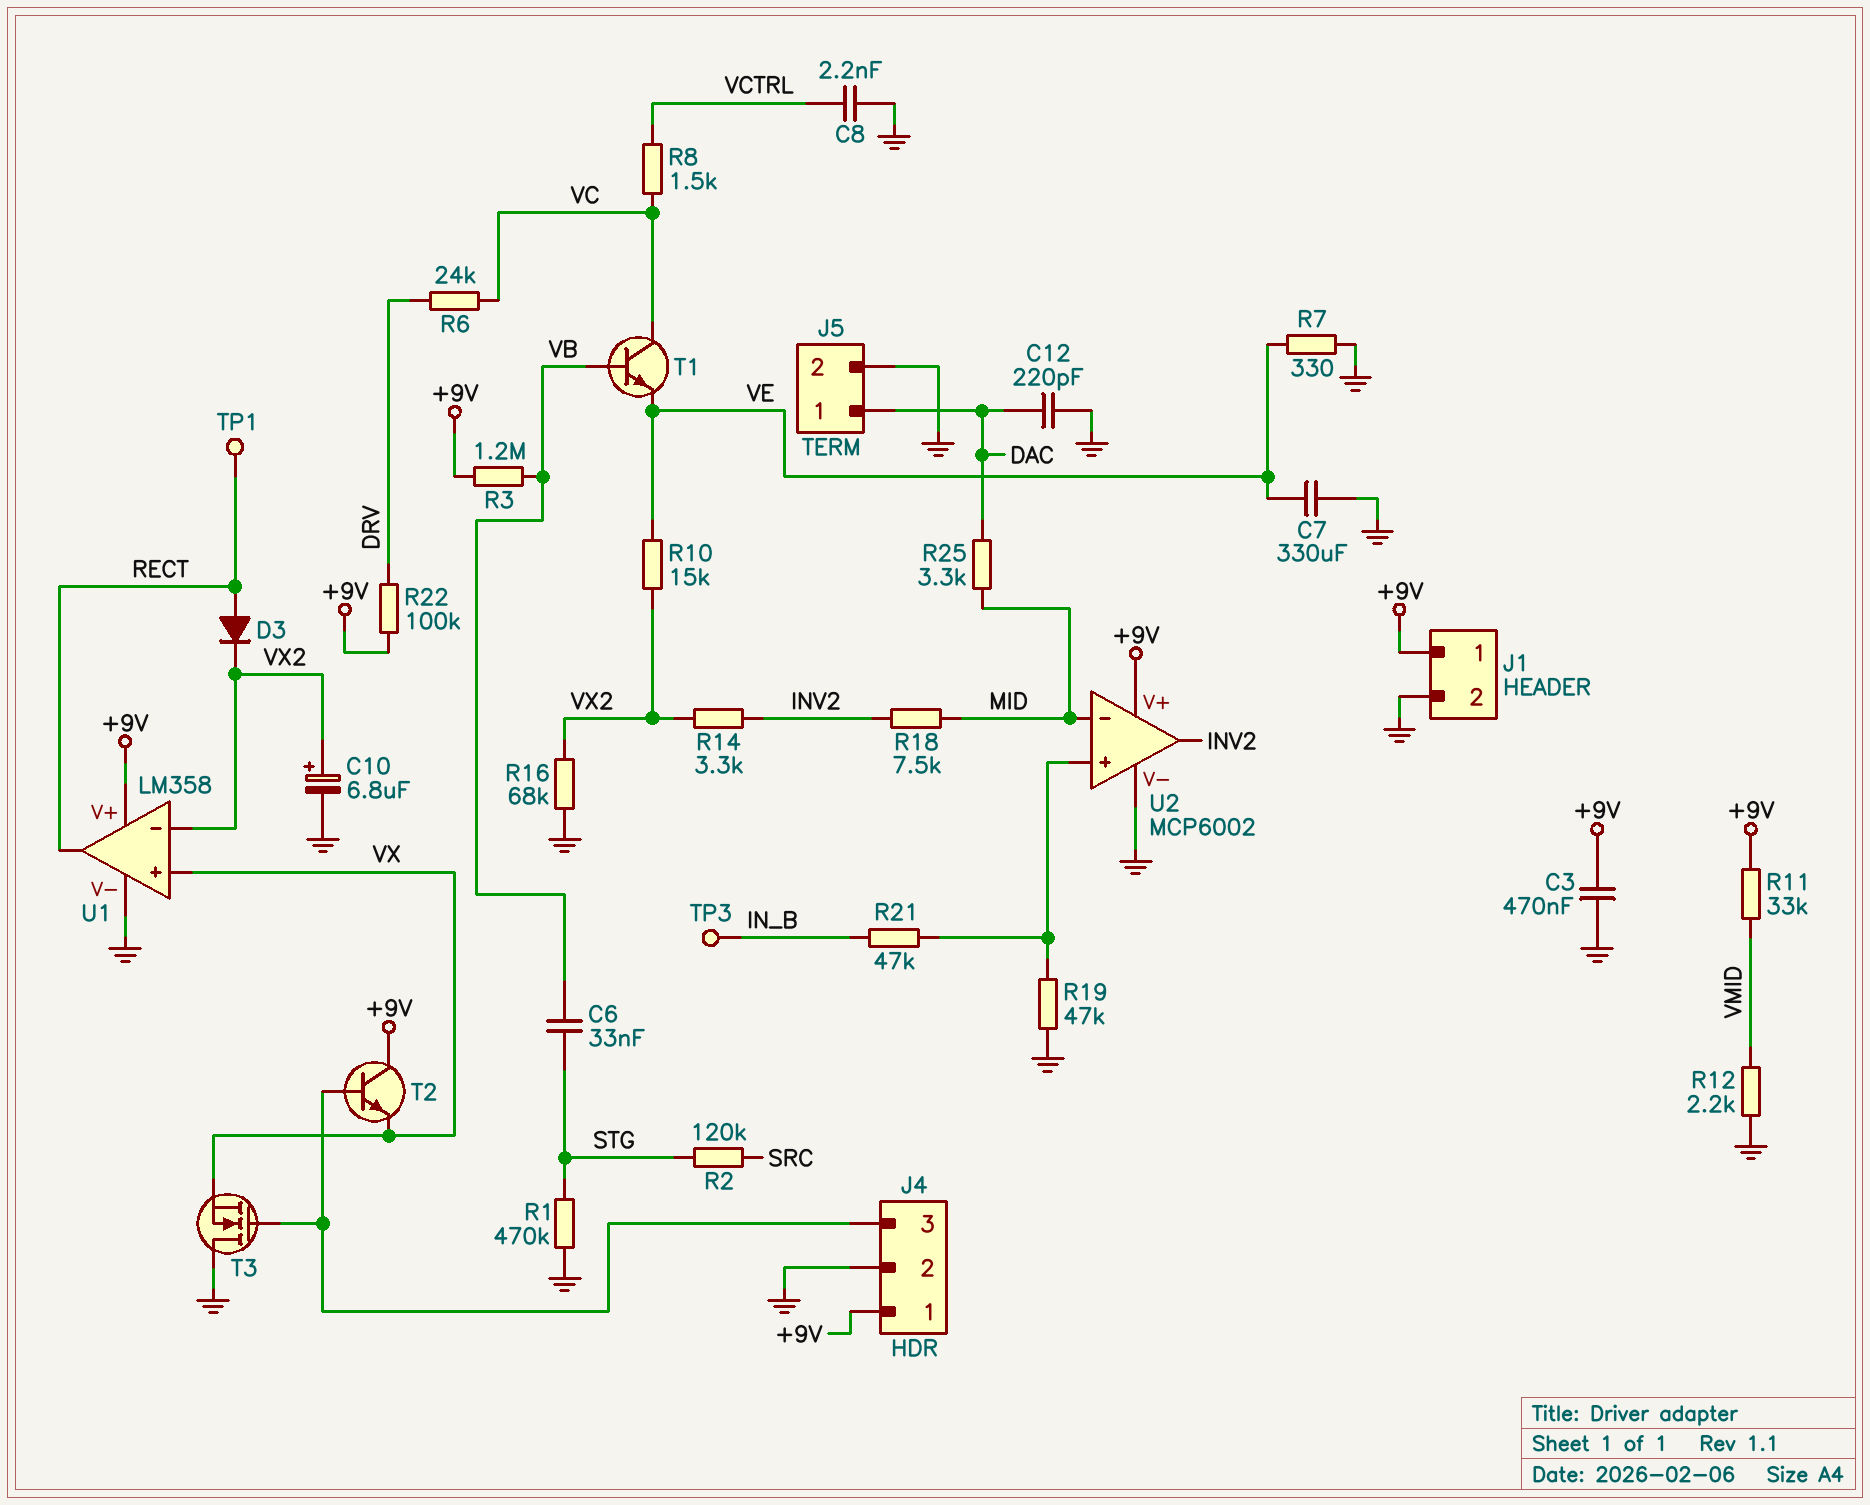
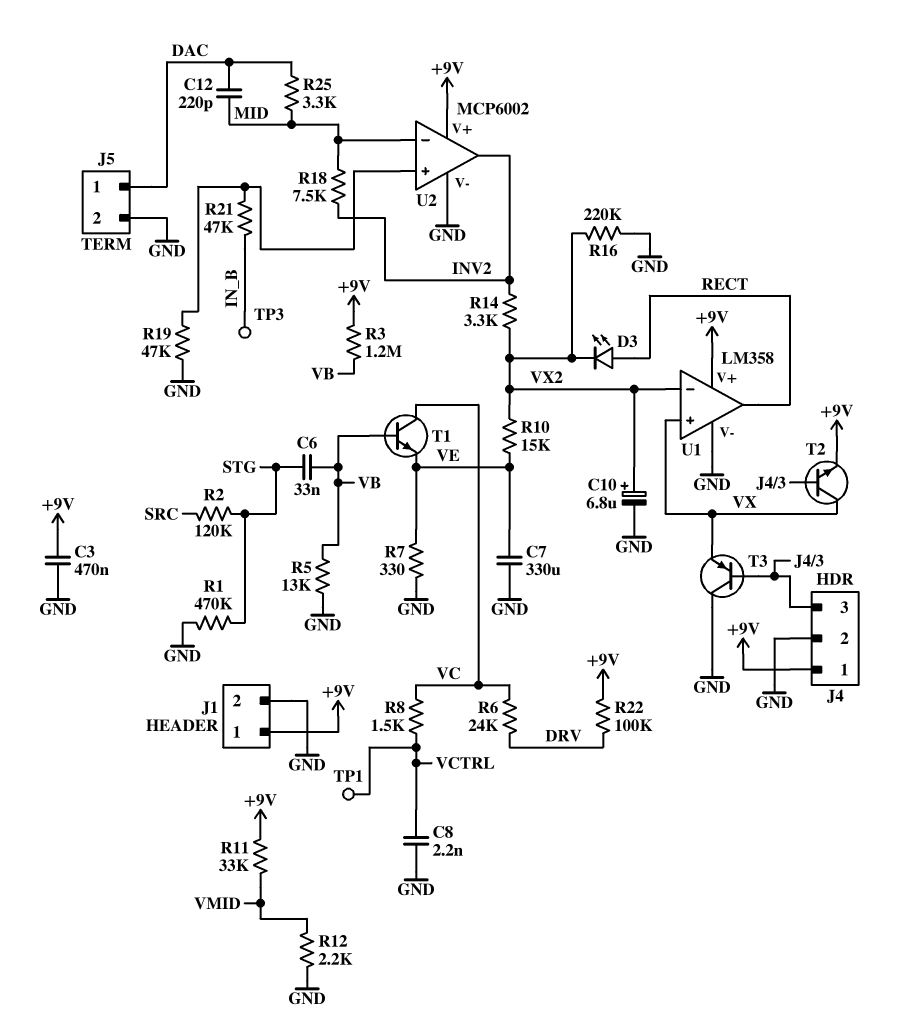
C12: 220pF (DAC, GND) -> 220pF (DAC, MID)
D3: diode (A RECT, K VX2) -> LED (A RECT, K VX2)
R5: none -> 13k (GND, VB)
R16: 68k (GND, VX2) -> 220k (GND, VX2)
T2: NPN (B J4/3, C +9V, E VX) -> NPN (B J4/3, C VX, E +9V)
T3: NMOS (G J4/3, D GND, S VX) -> PNP (B J4/3, C GND, E VX)
TP1: test point (RECT) -> test point (VCTRL)

